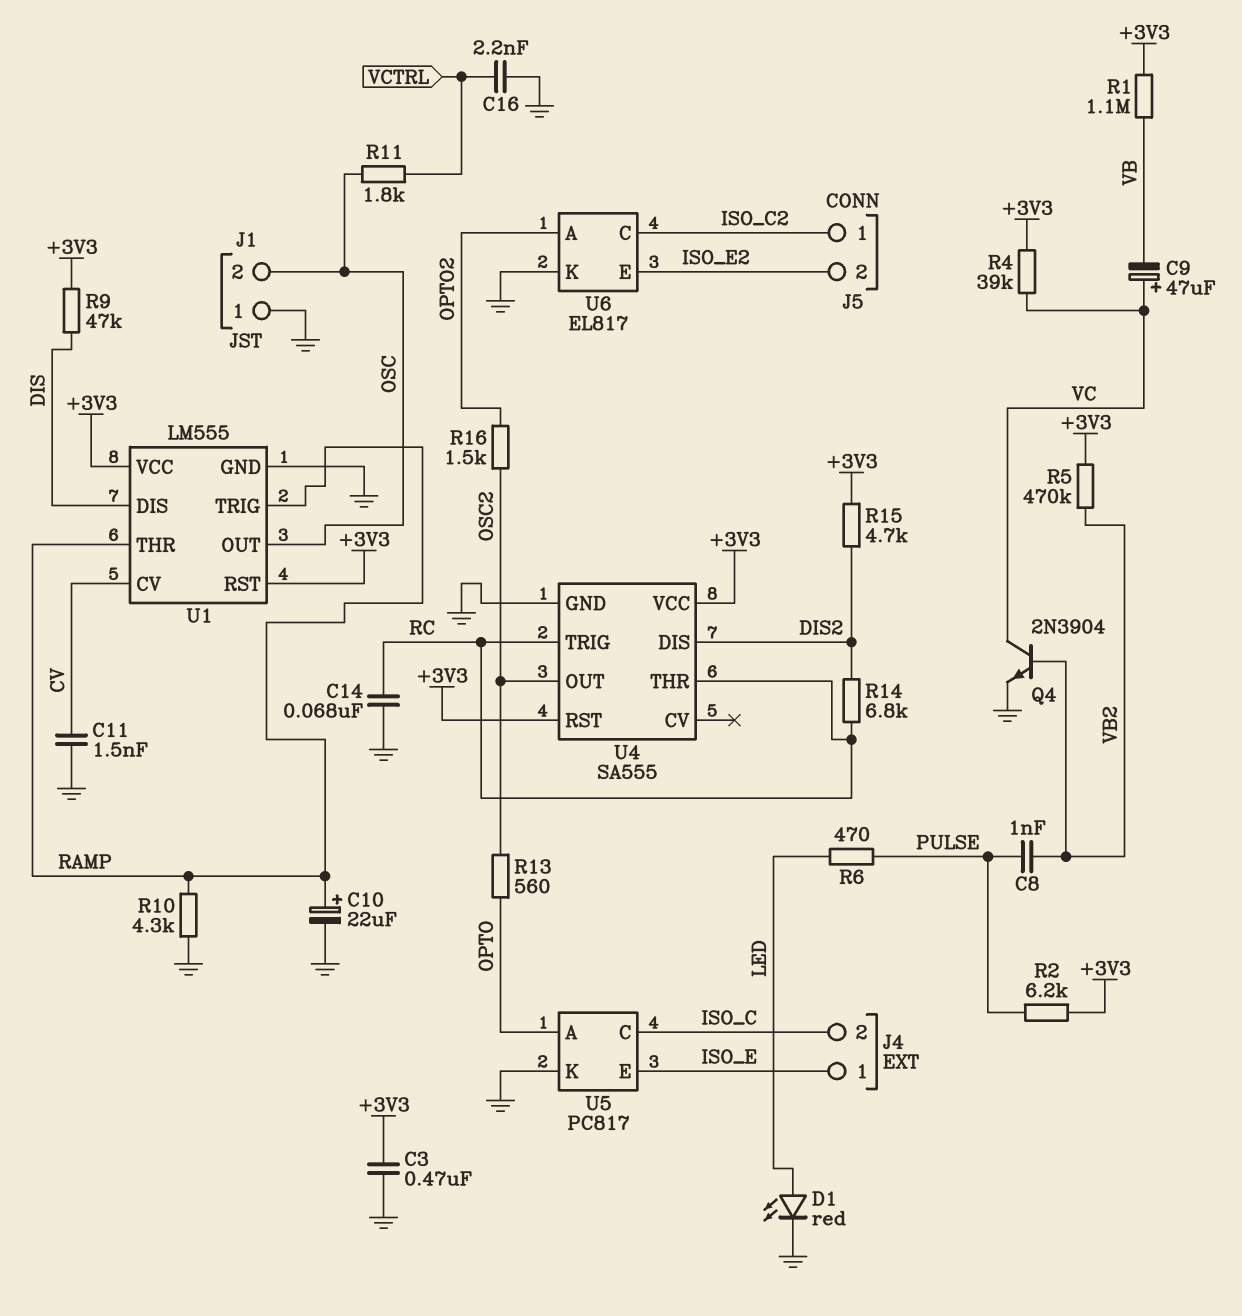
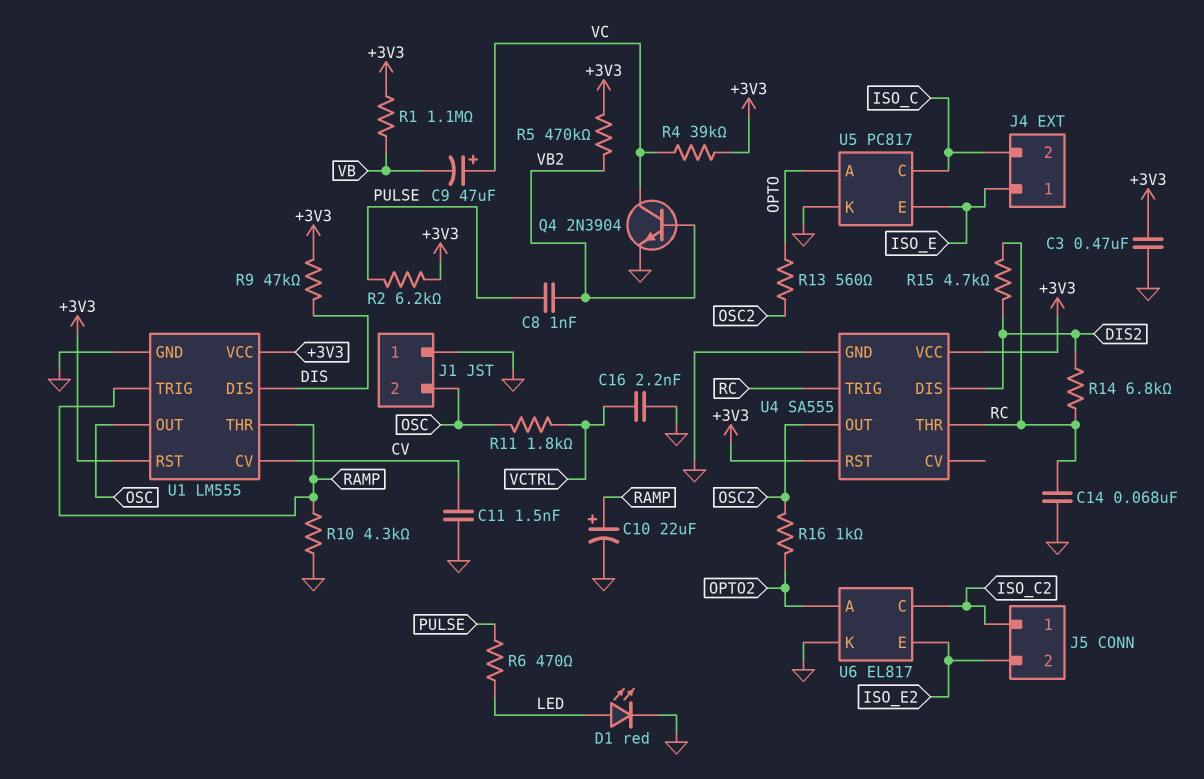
R15: 4.7k (+3V3, DIS2) -> 4.7k (DIS2, RC)
R16: 1.5k (OPTO2, OSC2) -> 1k (OPTO2, OSC2)

